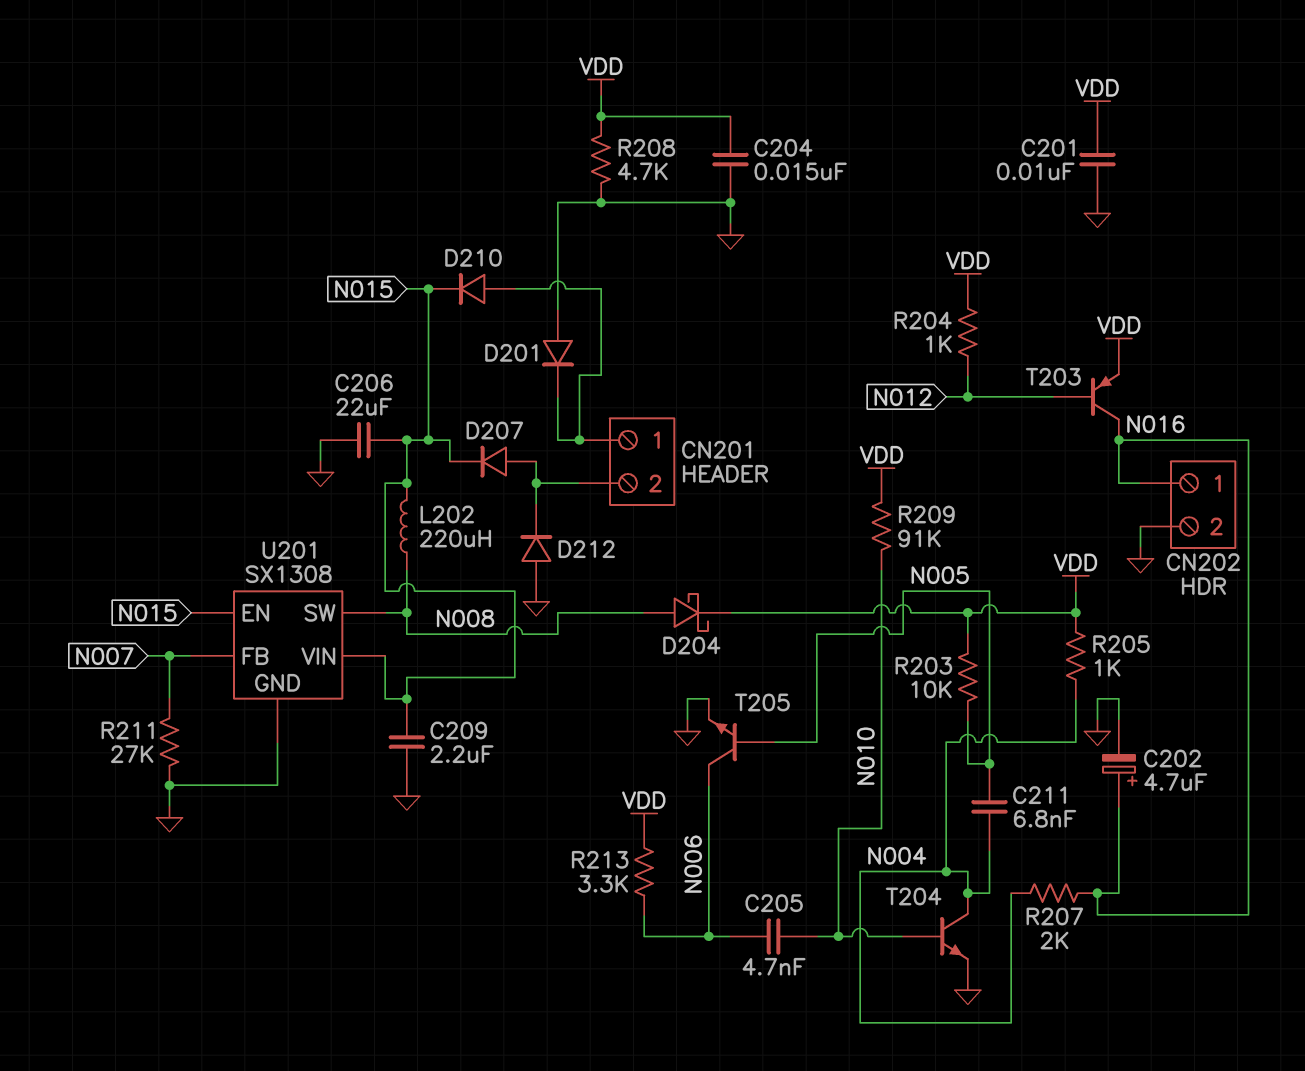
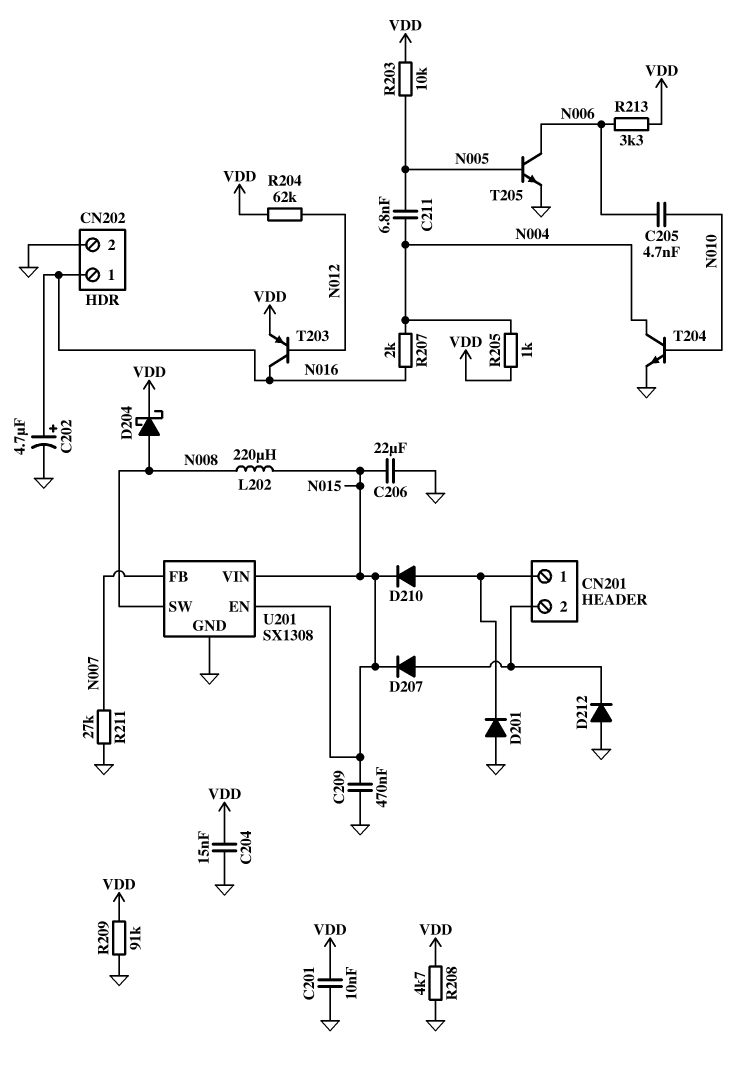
C209: 2.2uF (GND, N015) -> 470nF (GND, N015)
R204: 1k (N012, VDD) -> 62k (N012, VDD)
R209: 91k (N010, VDD) -> 91k (GND, VDD)

